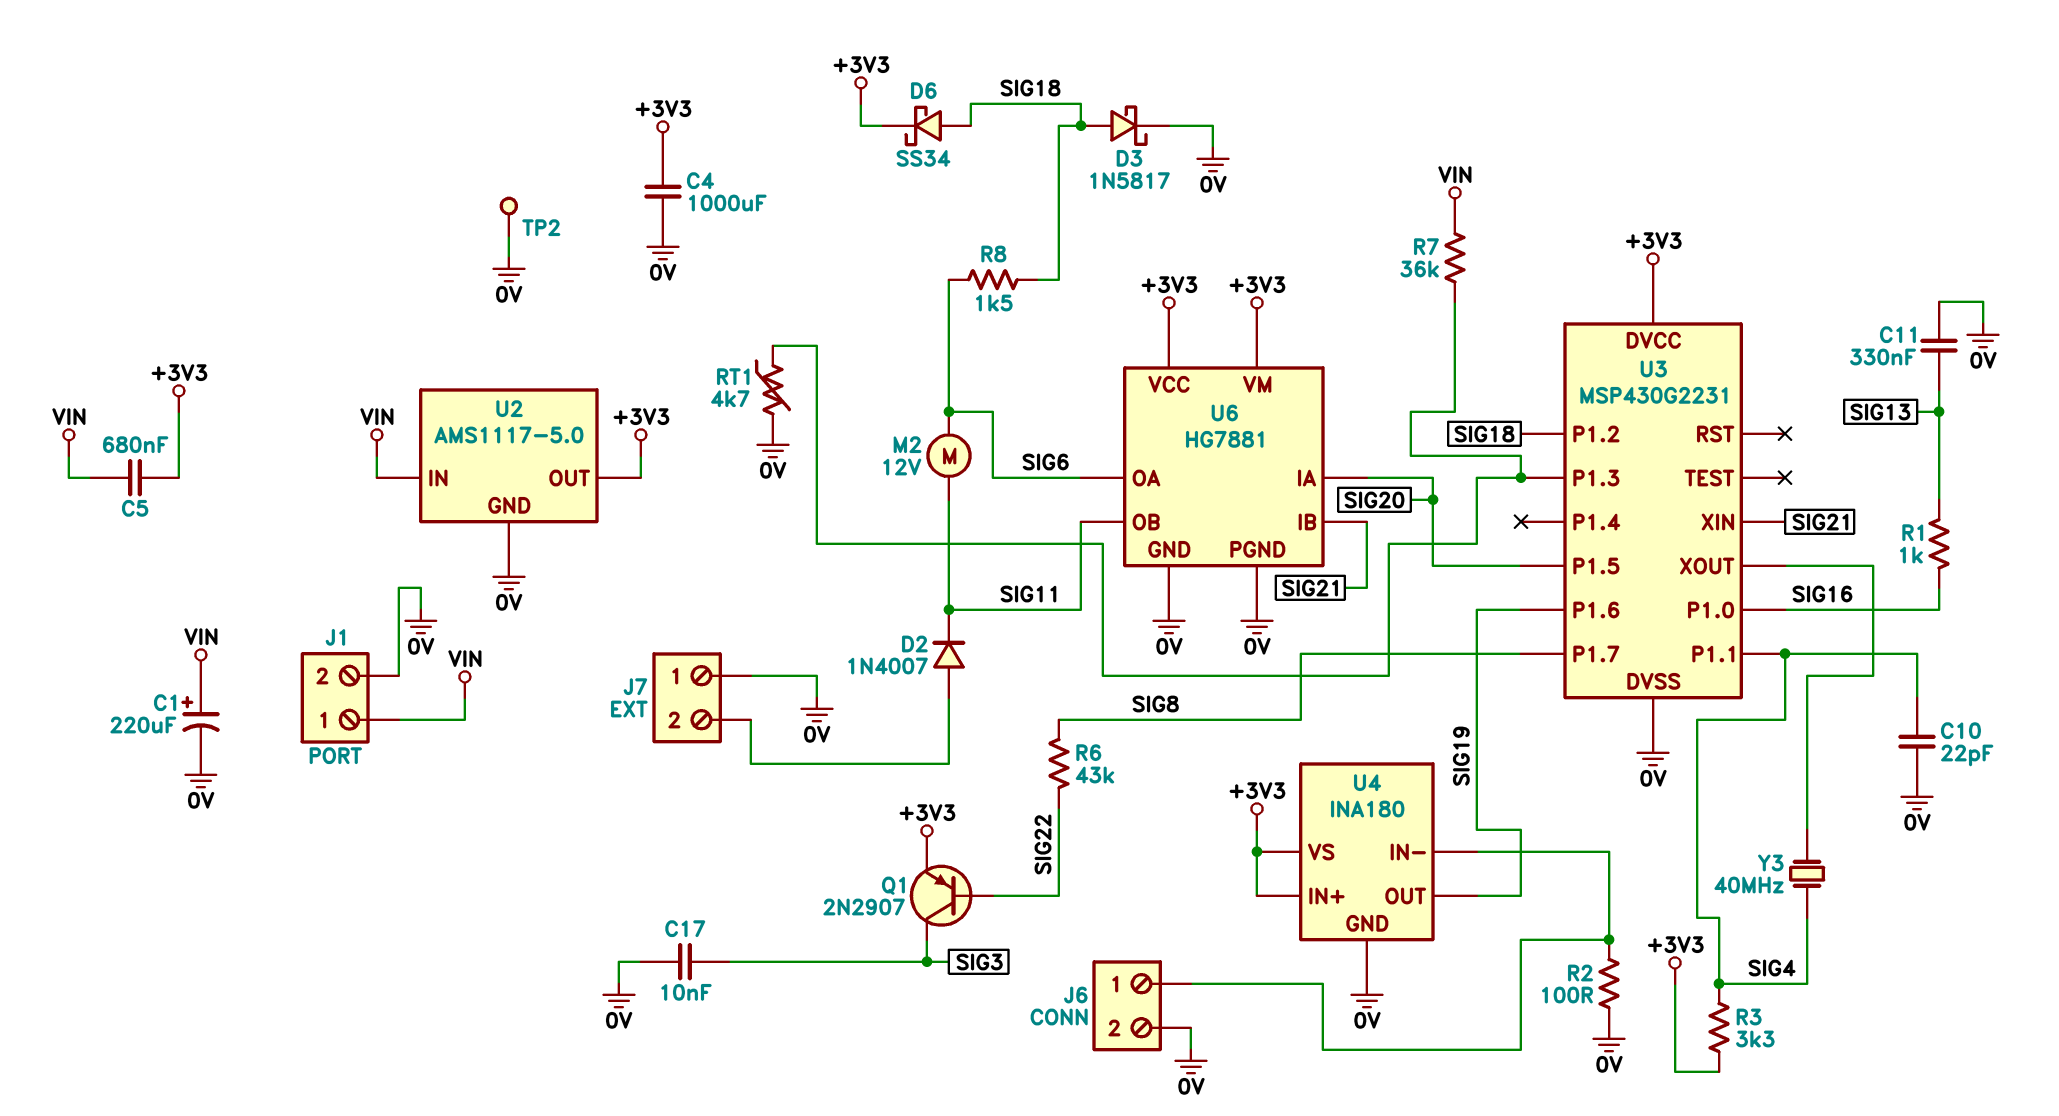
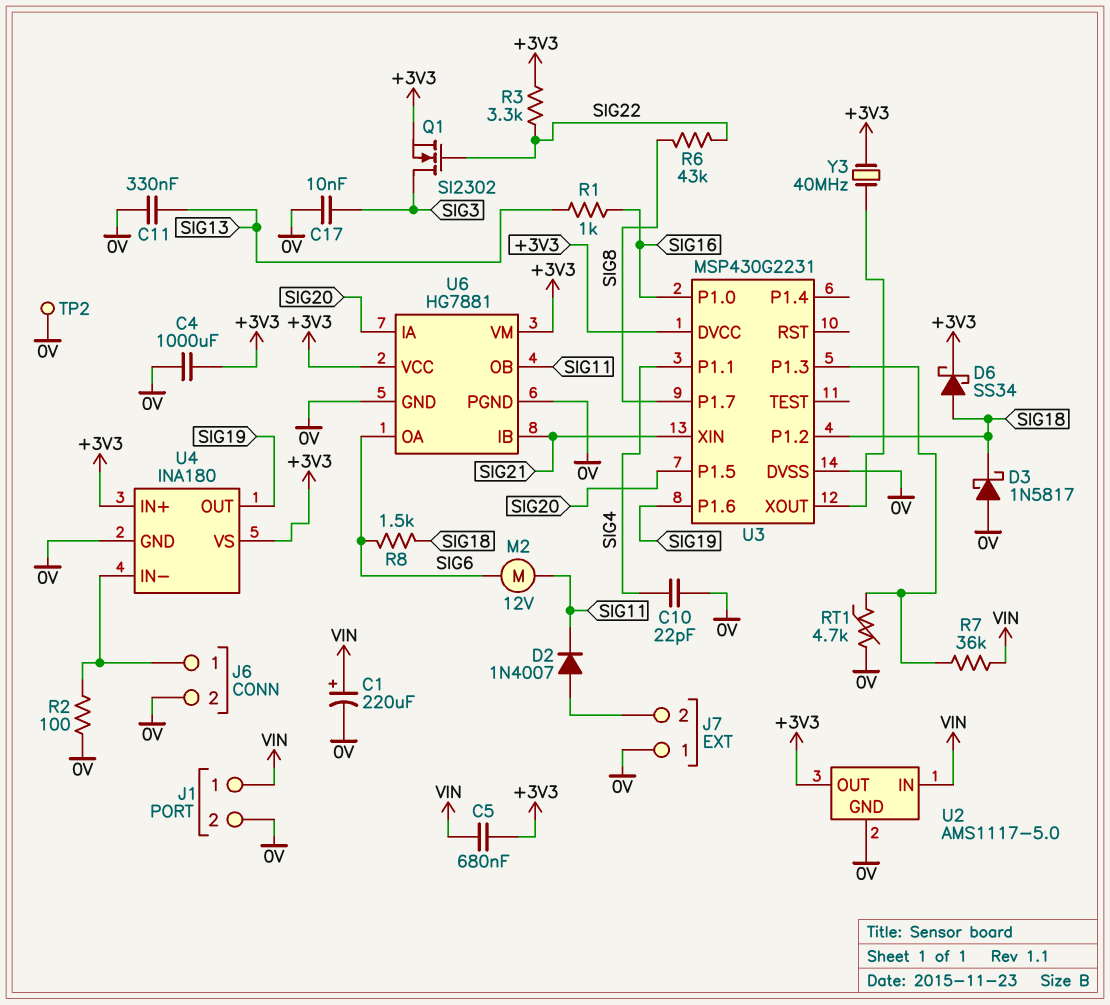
D3: schottky 1N5817 (A SIG18, K 0V) -> schottky 1N5817 (A 0V, K SIG18)
Q1: PNP 2N2907 (B SIG22, C SIG3, E +3V3) -> NMOS SI2302 (G SIG22, D SIG3, S +3V3)
R3: 3.3k (+3V3, SIG4) -> 3.3k (+3V3, SIG22)
Y3: 40MHz (SIG4, U3/XOUT) -> 40MHz (+3V3, U3/XOUT)

